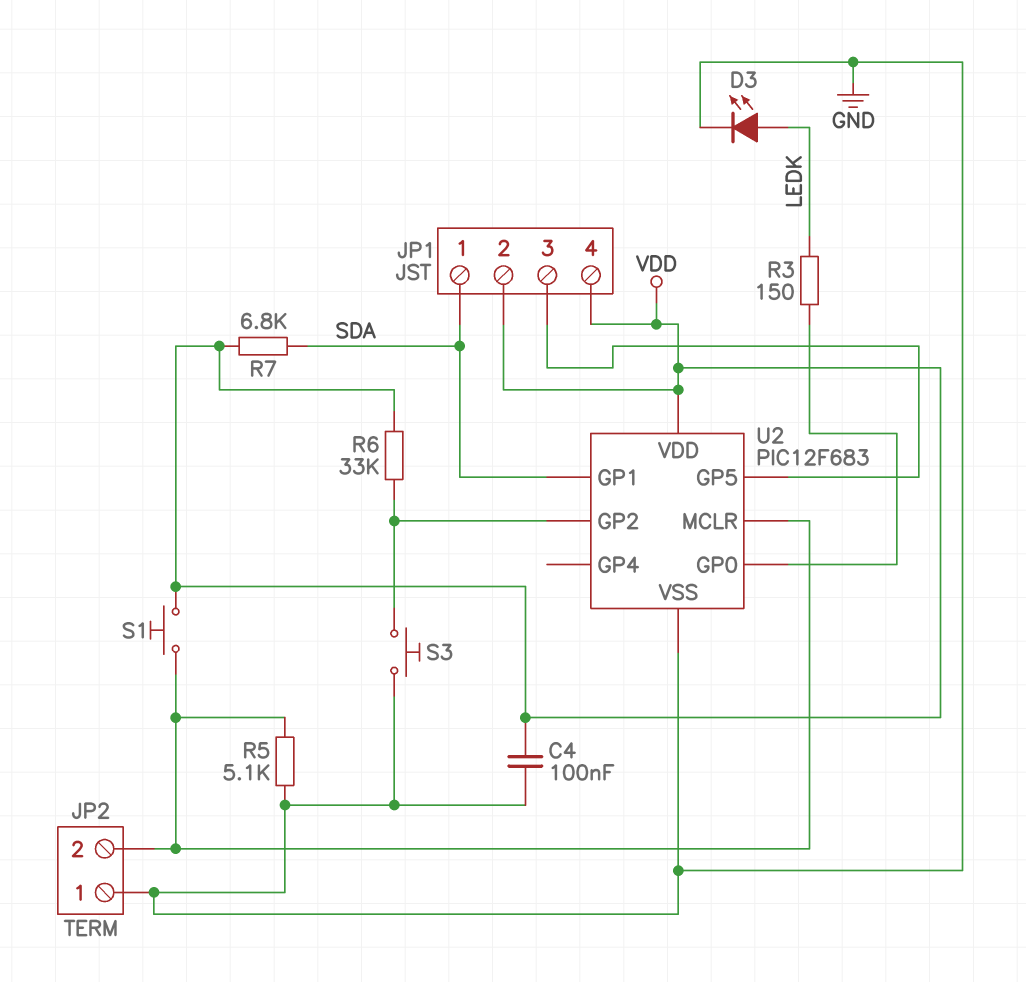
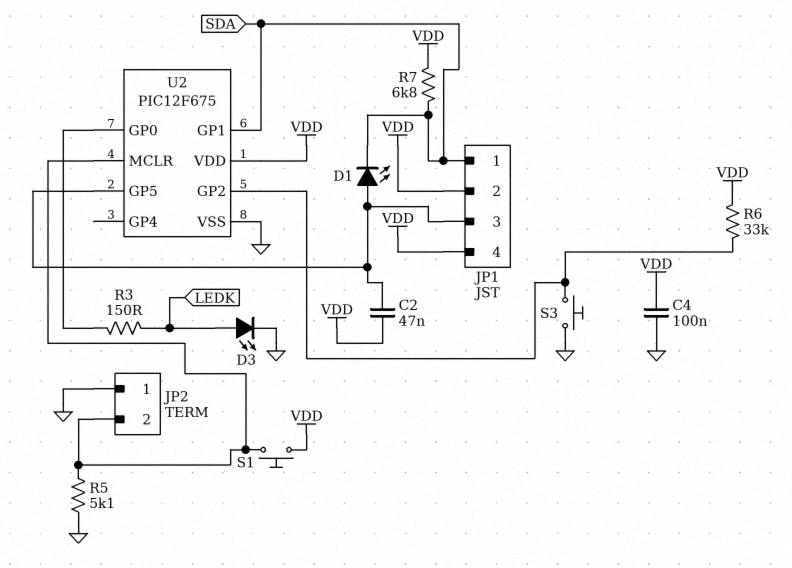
C2: none -> 47nF (JP1/3, VDD)
D1: none -> LED (A JP1/3, K SDA)
U2: PIC12F683 -> PIC12F675

